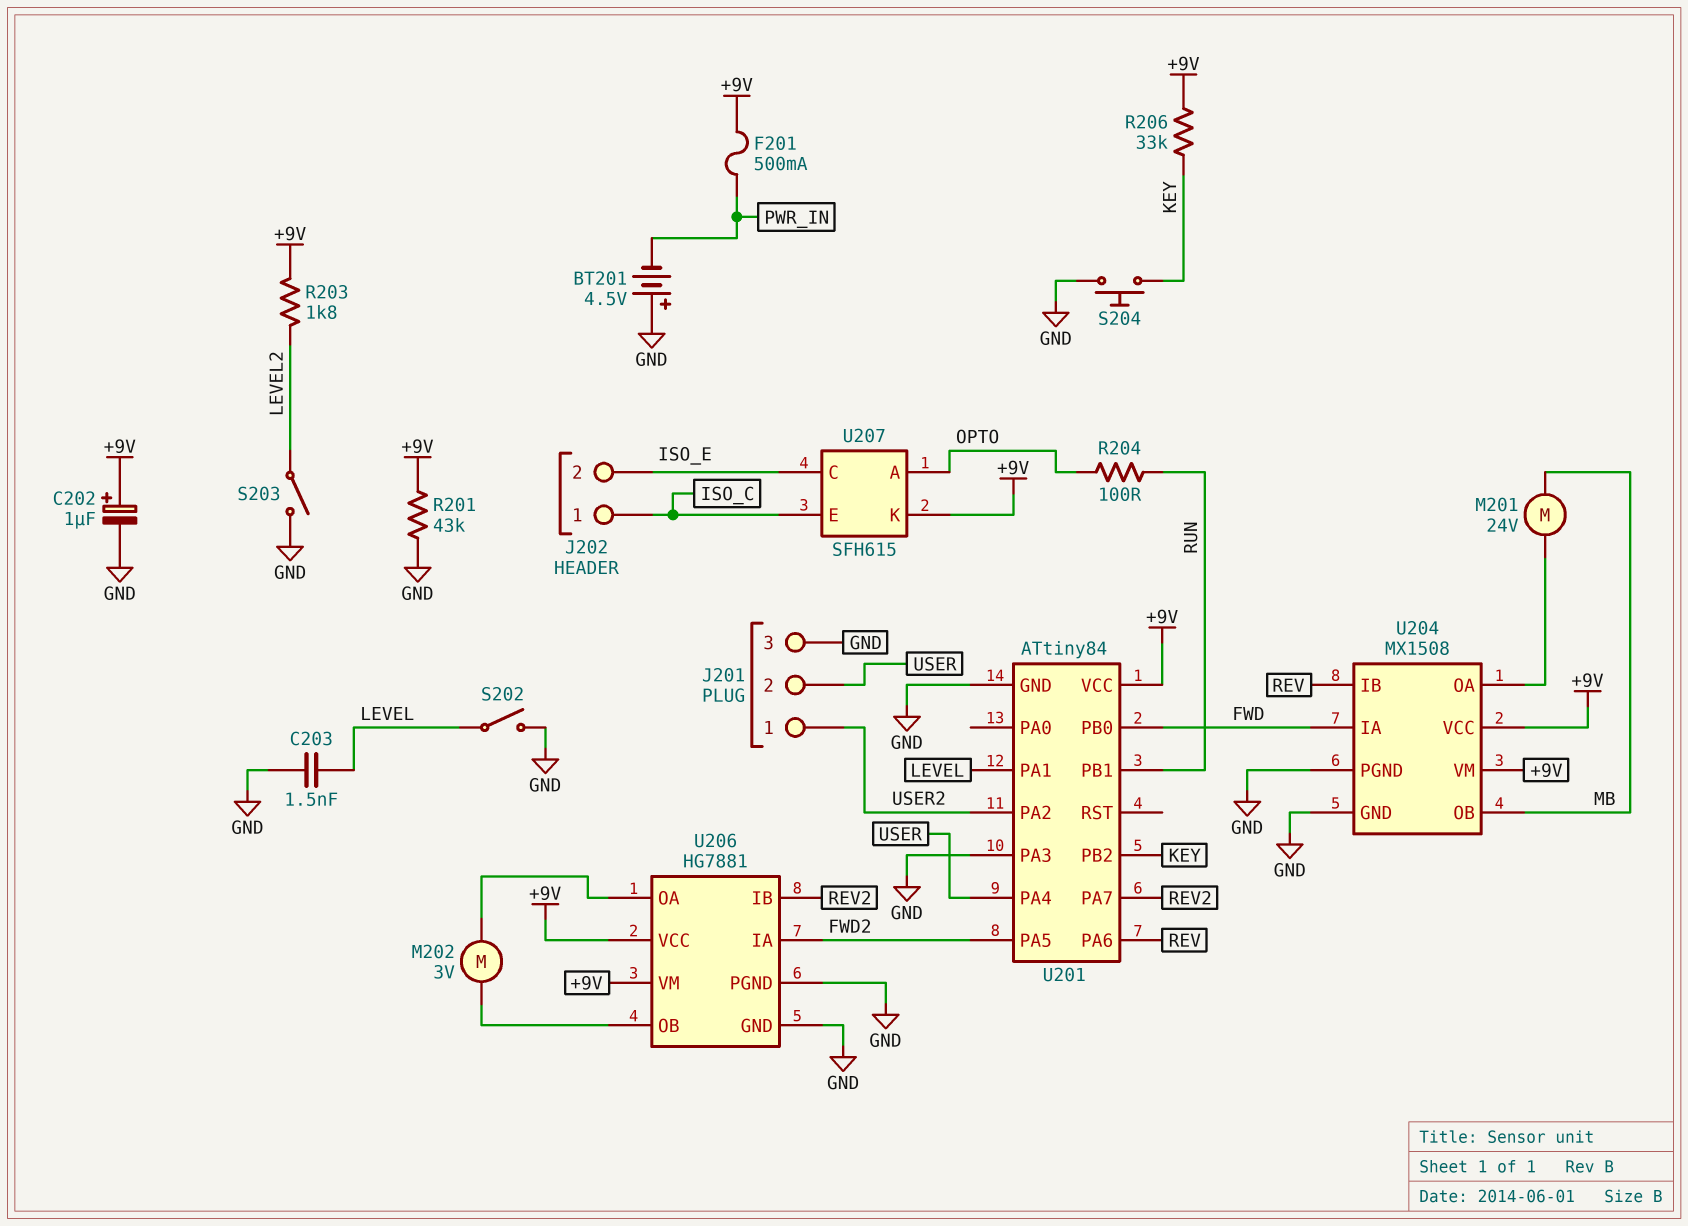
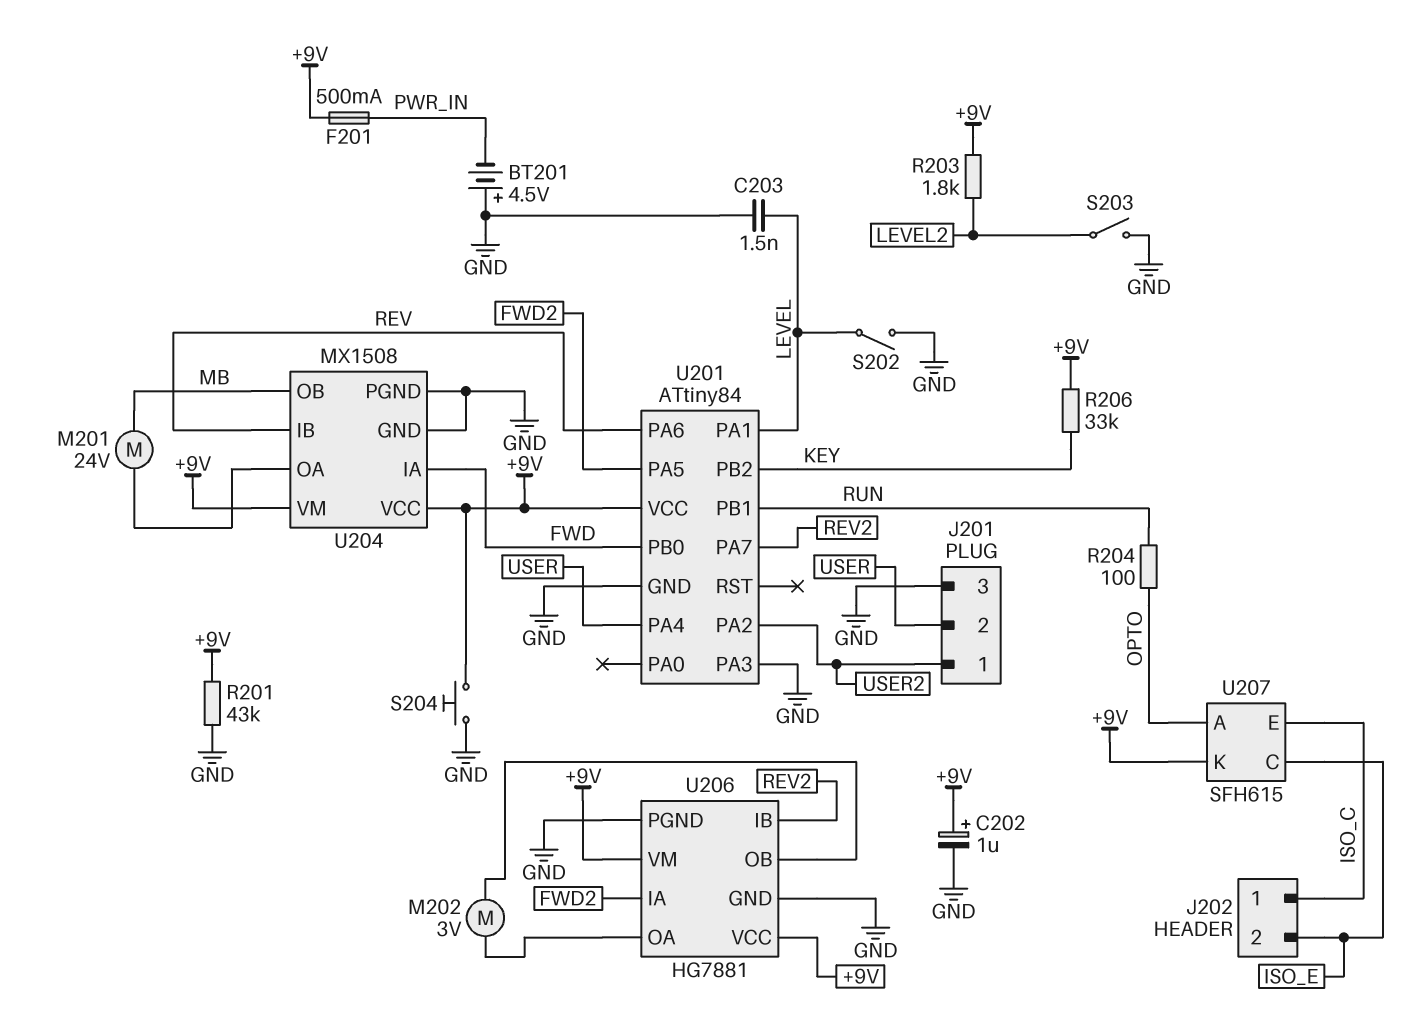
S204: button (GND, KEY) -> button (+9V, GND)

